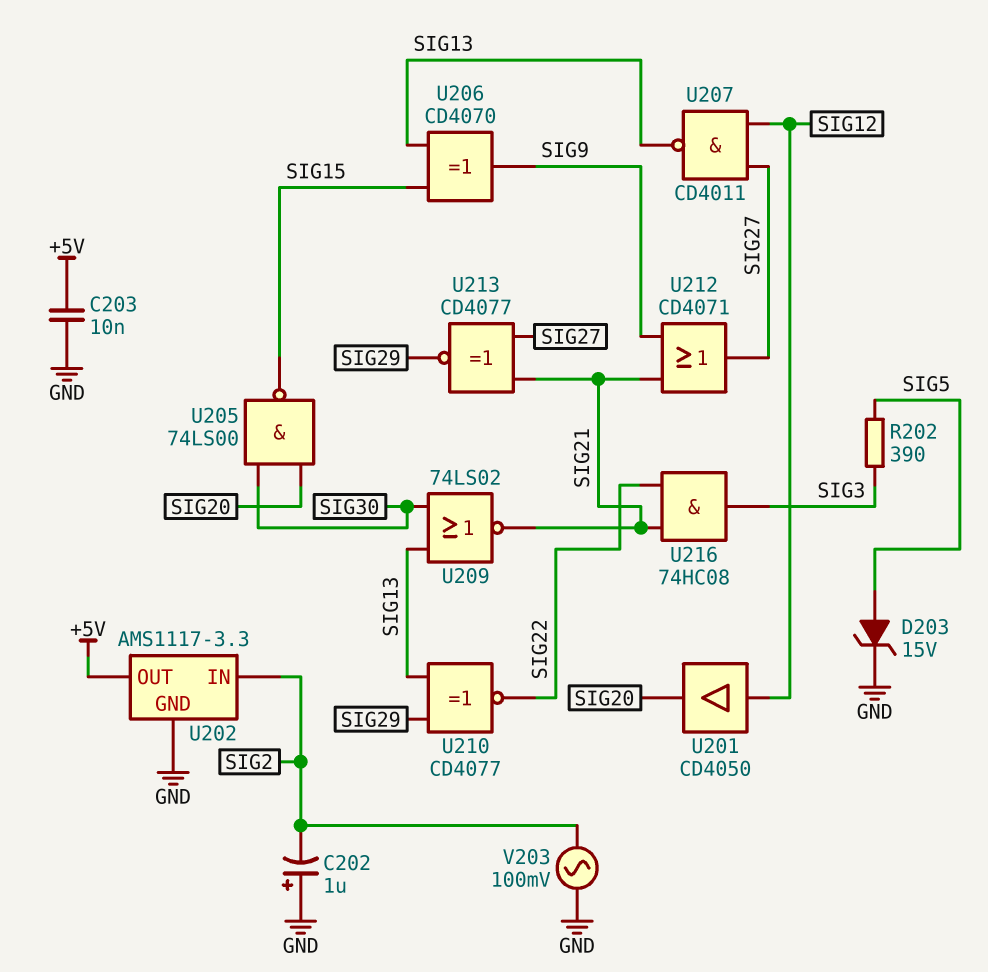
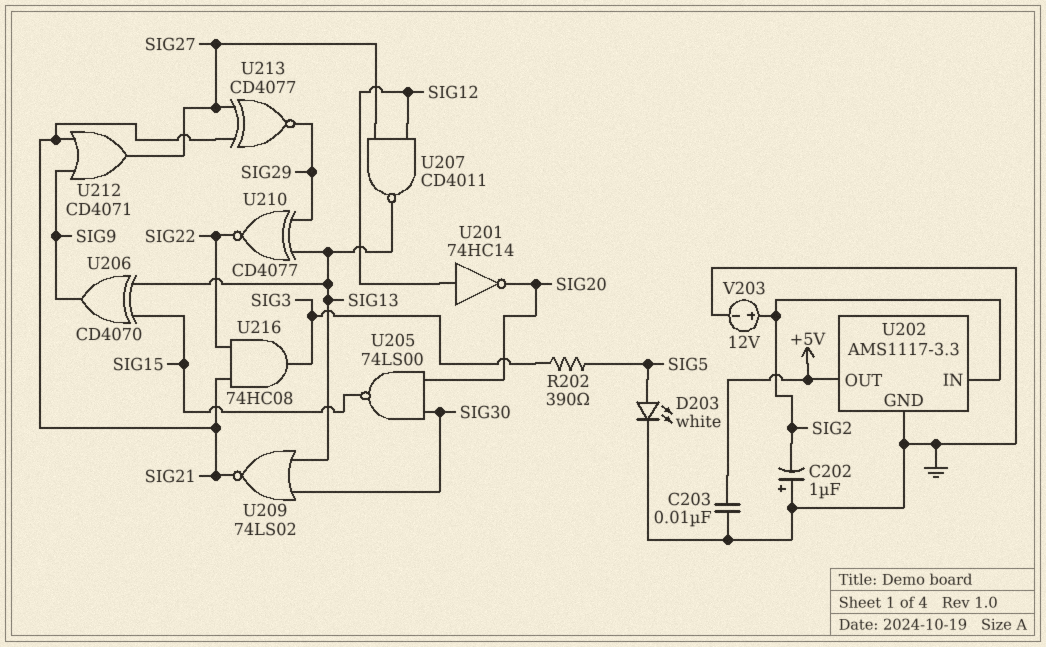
D203: zener 15V (A SIG5, K GND) -> LED white (A SIG5, K GND)
U201: buffer CD4050 (in SIG12, out SIG20) -> NOT 74HC14 (in SIG12, out SIG20)
V203: AC 100mV (GND, SIG2) -> 12V (plus SIG2, minus GND)

